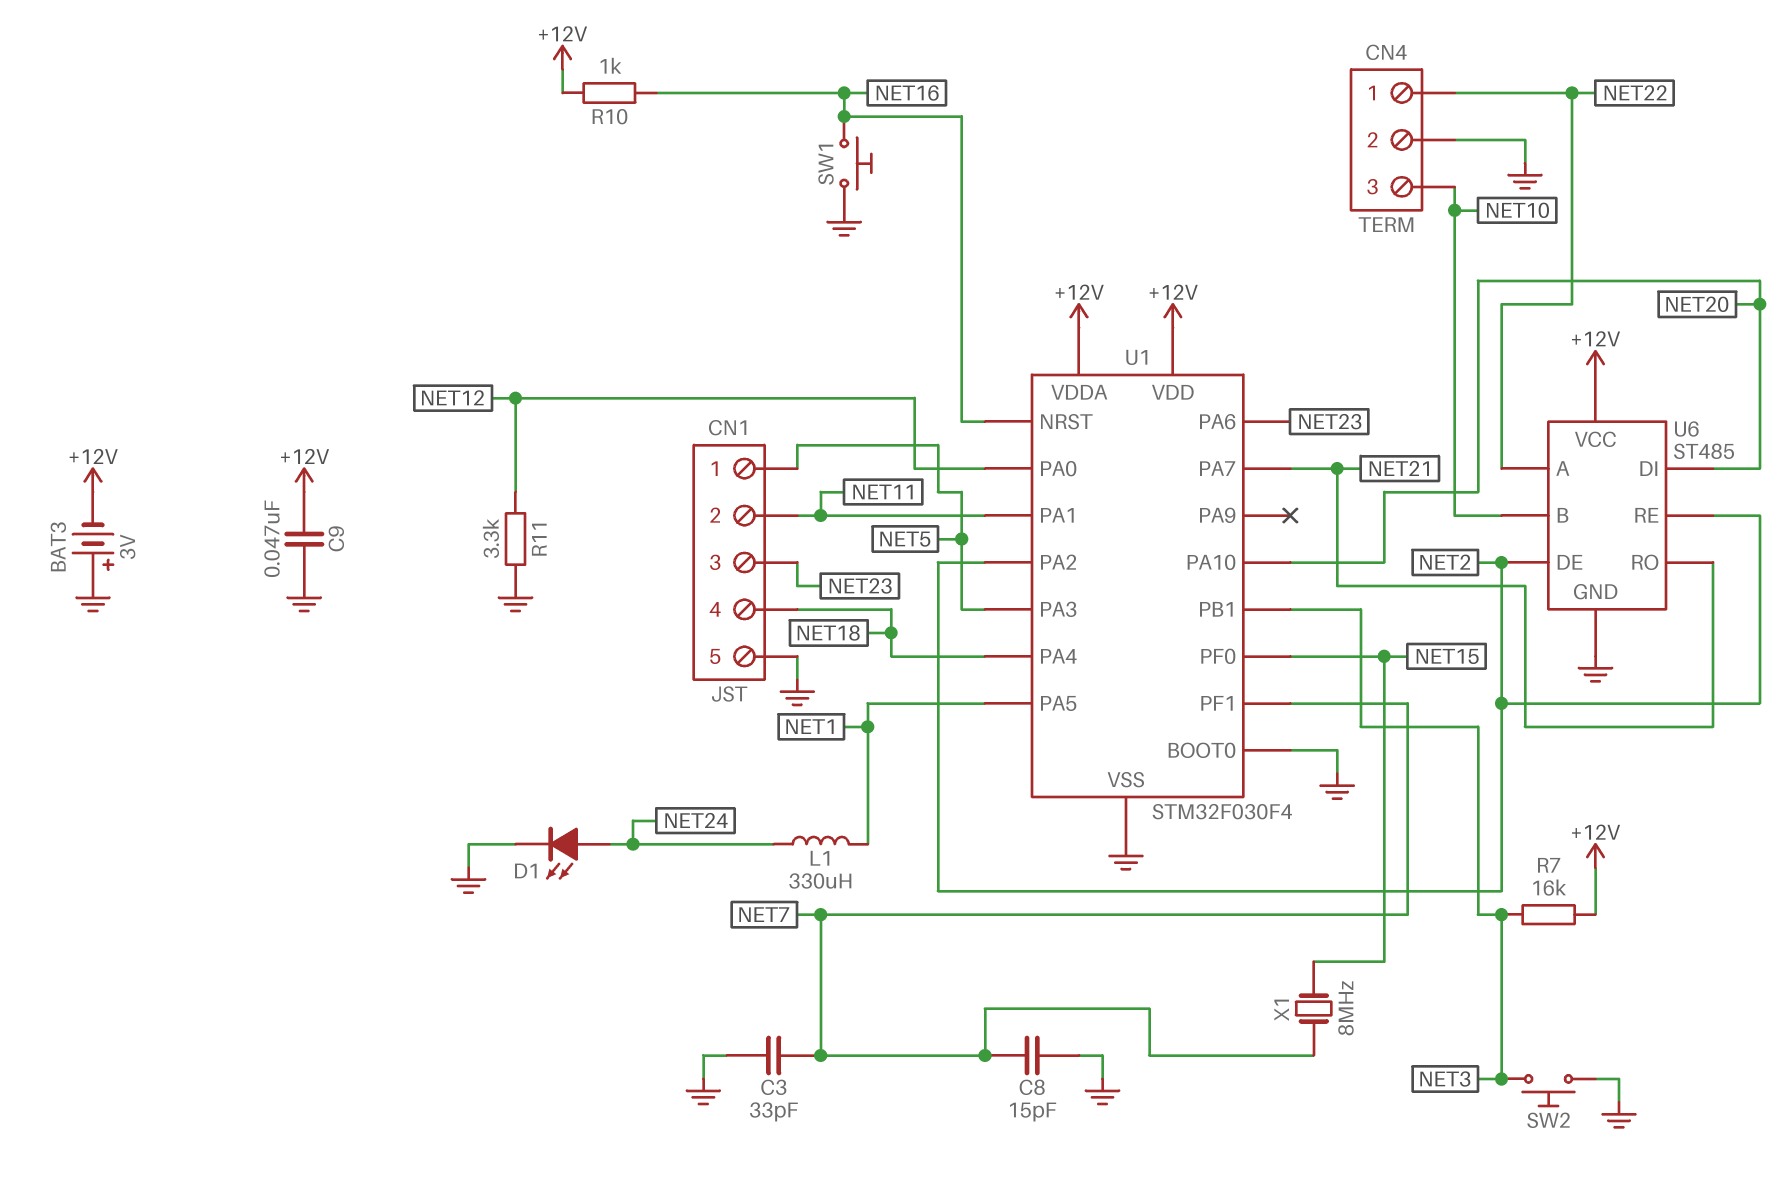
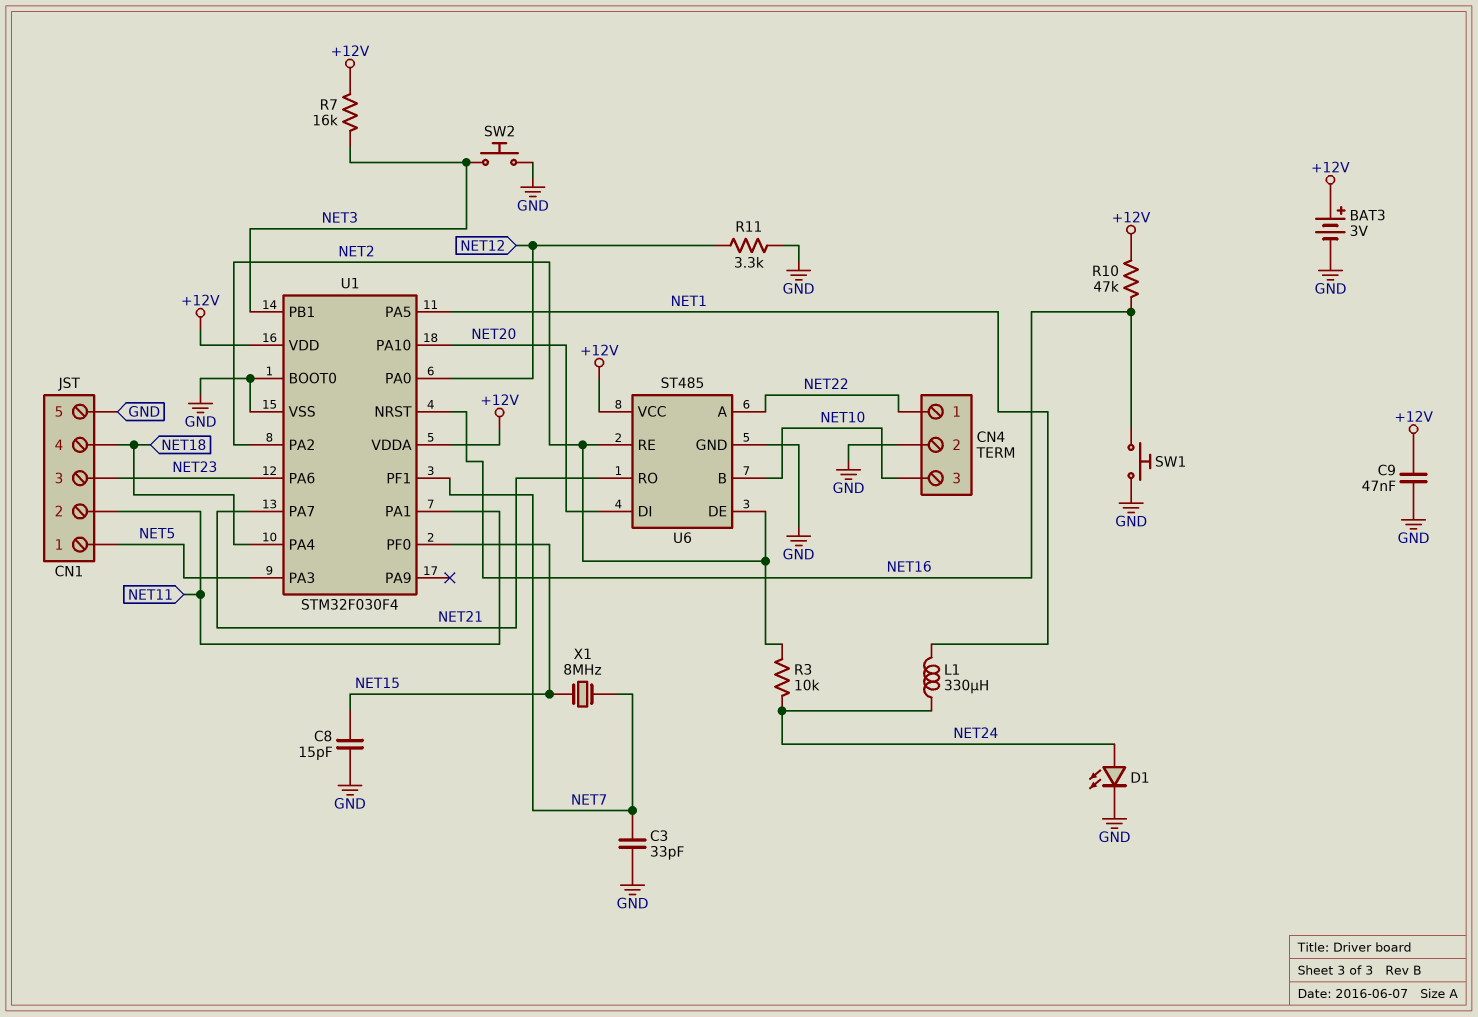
BAT3: 3V (plus GND, minus +12V) -> 3V (plus +12V, minus GND)
C8: 15pF (GND, NET7) -> 15pF (GND, NET15)
R3: none -> 10k (NET2, NET24)
R10: 1k (+12V, NET16) -> 47k (+12V, NET16)

